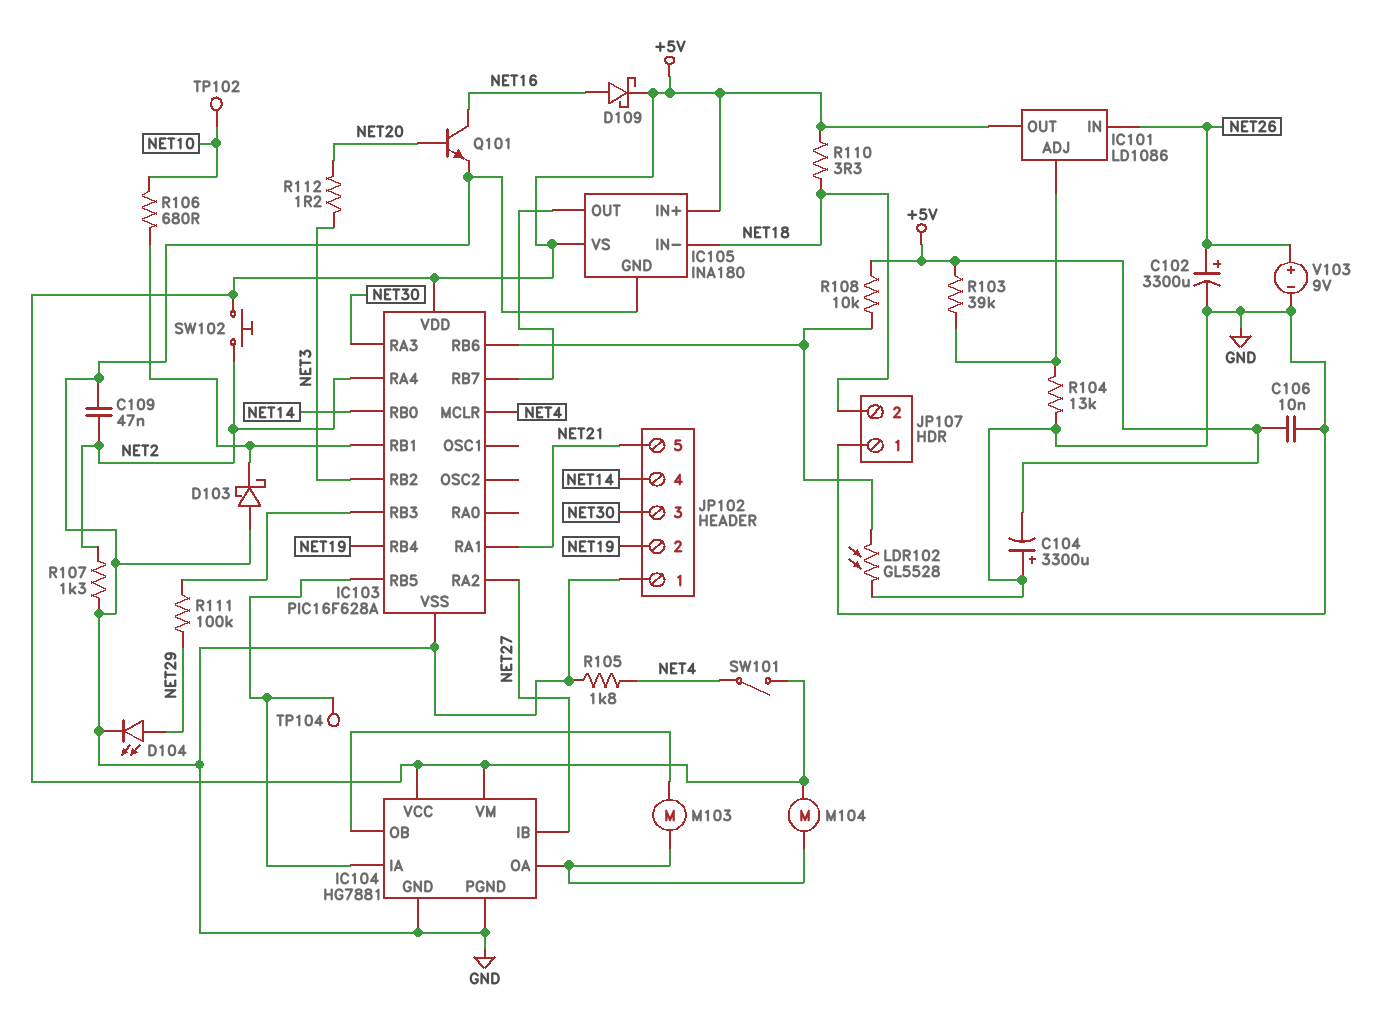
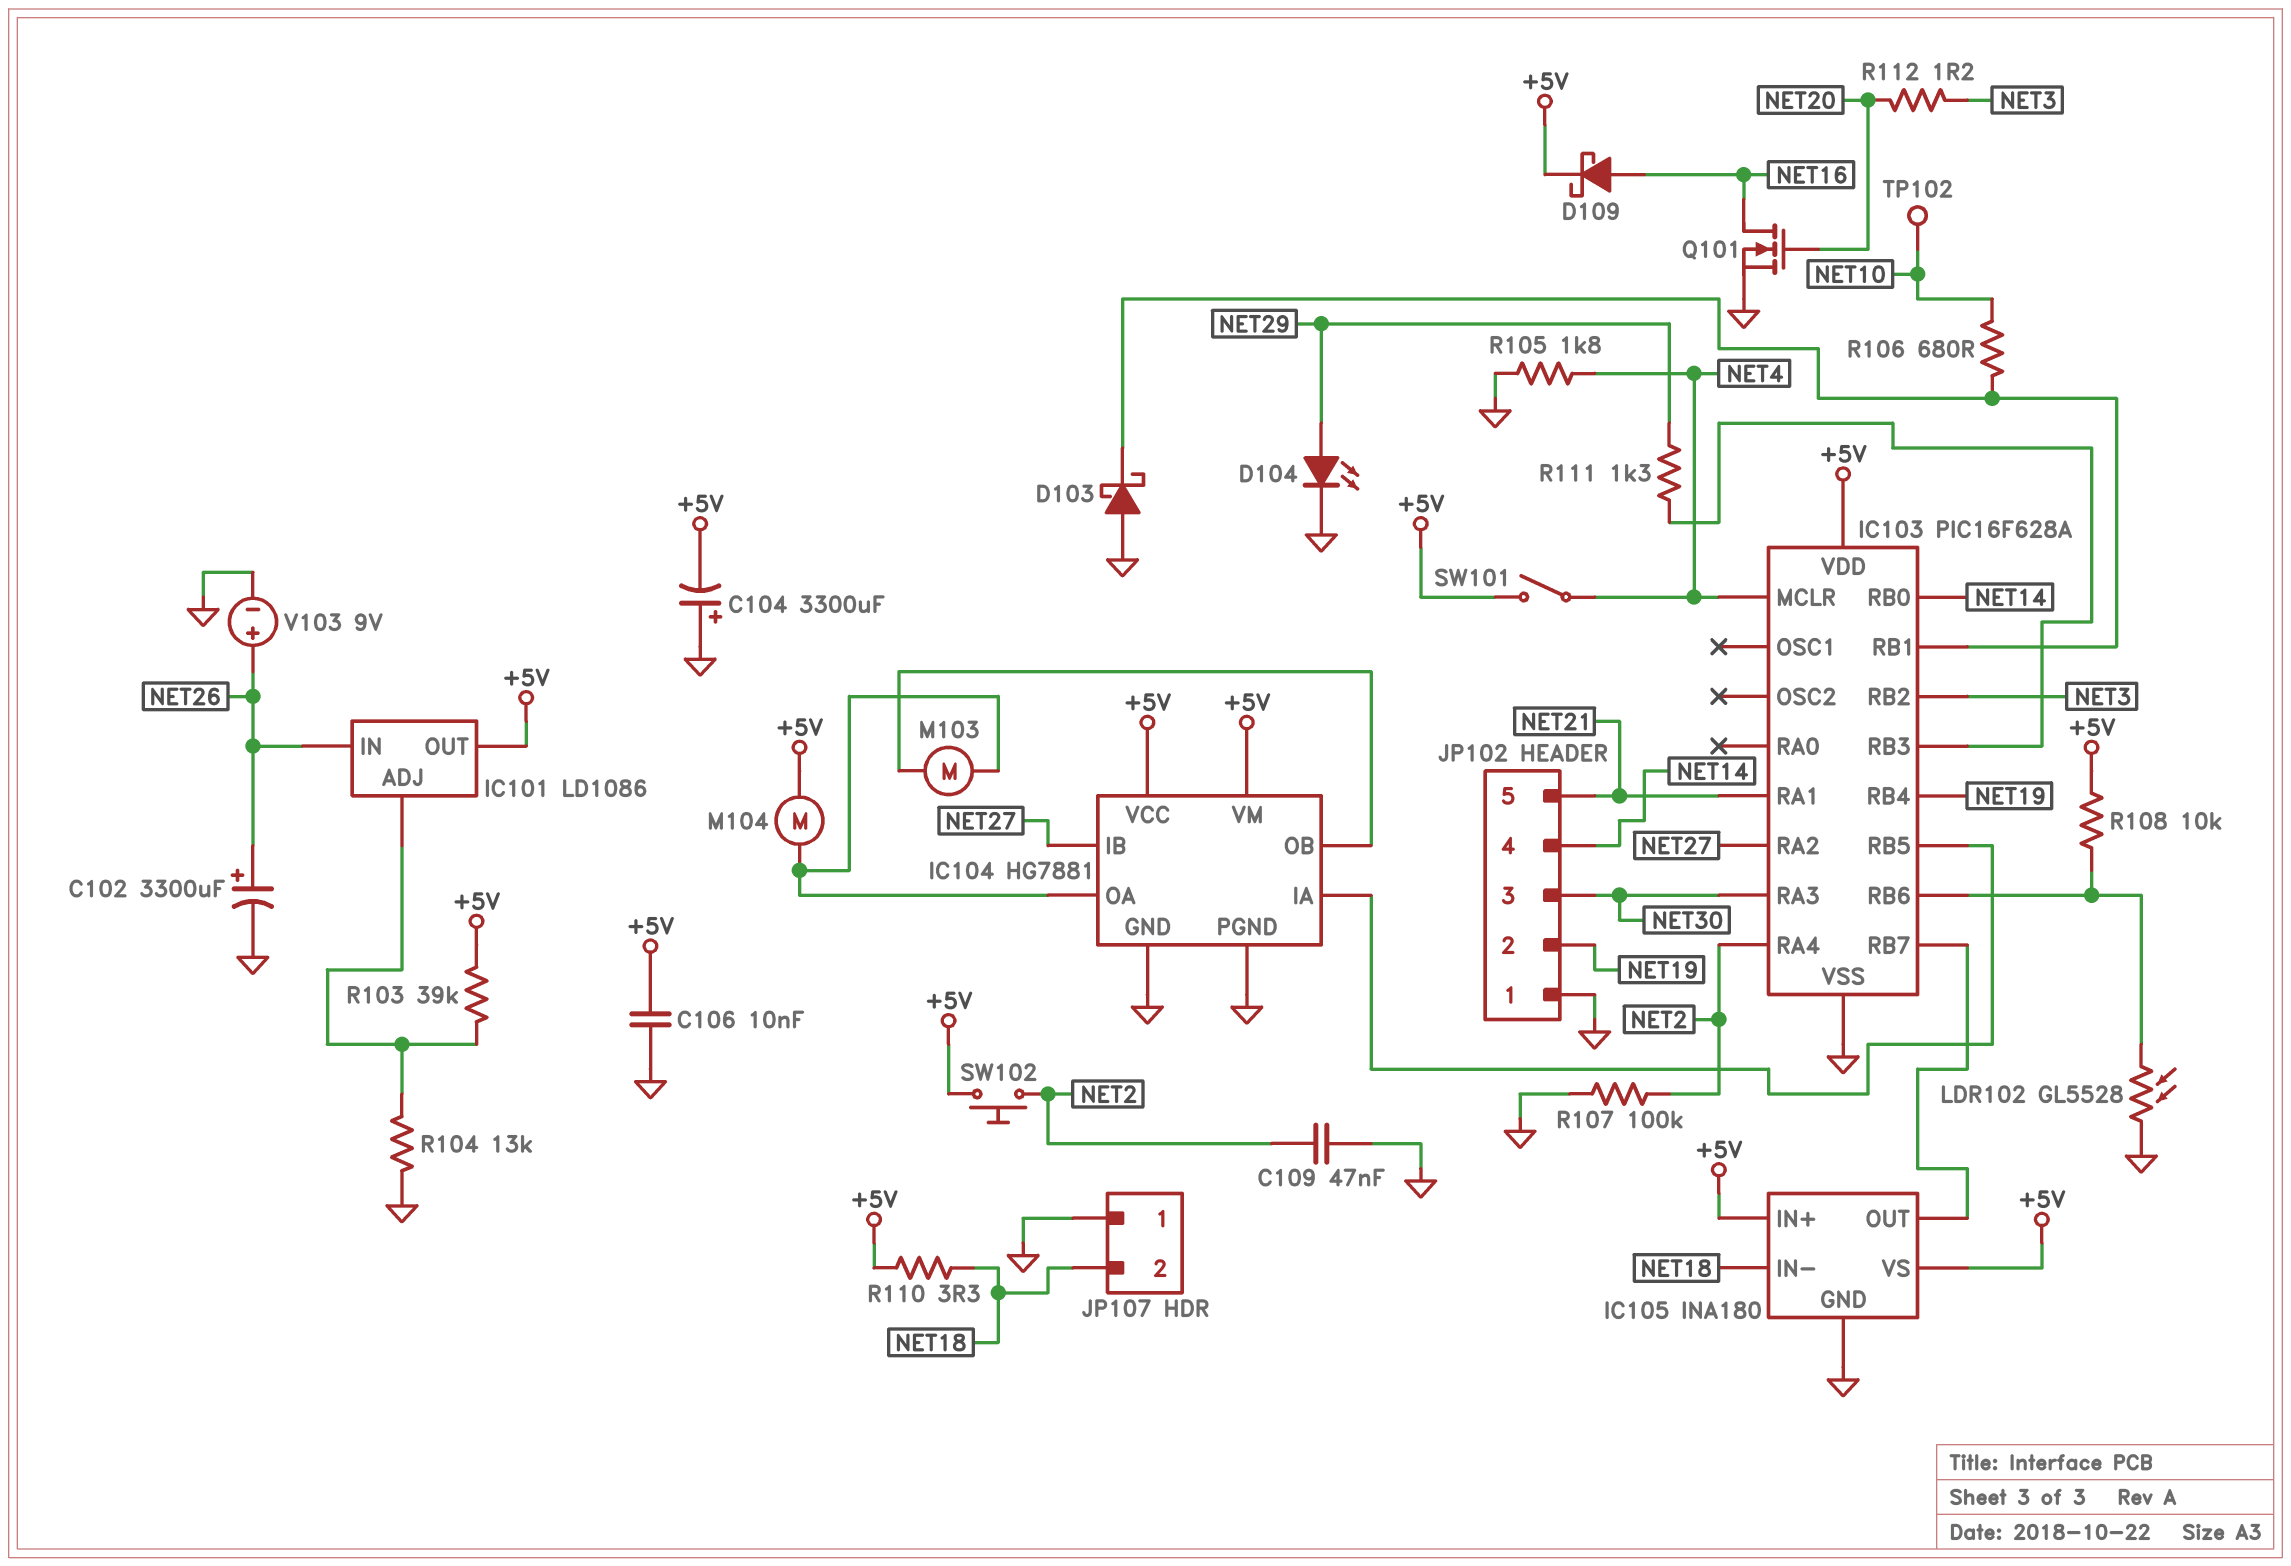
Q101: NPN (B NET20, C NET16, E GND) -> NMOS (G NET20, D NET16, S GND)
R107: 1.3k (GND, NET2) -> 100k (GND, NET2)
R111: 100k (IC103/RB3, NET29) -> 1.3k (IC103/RB3, NET29)
TP104: test point (IC103/RB5) -> none

